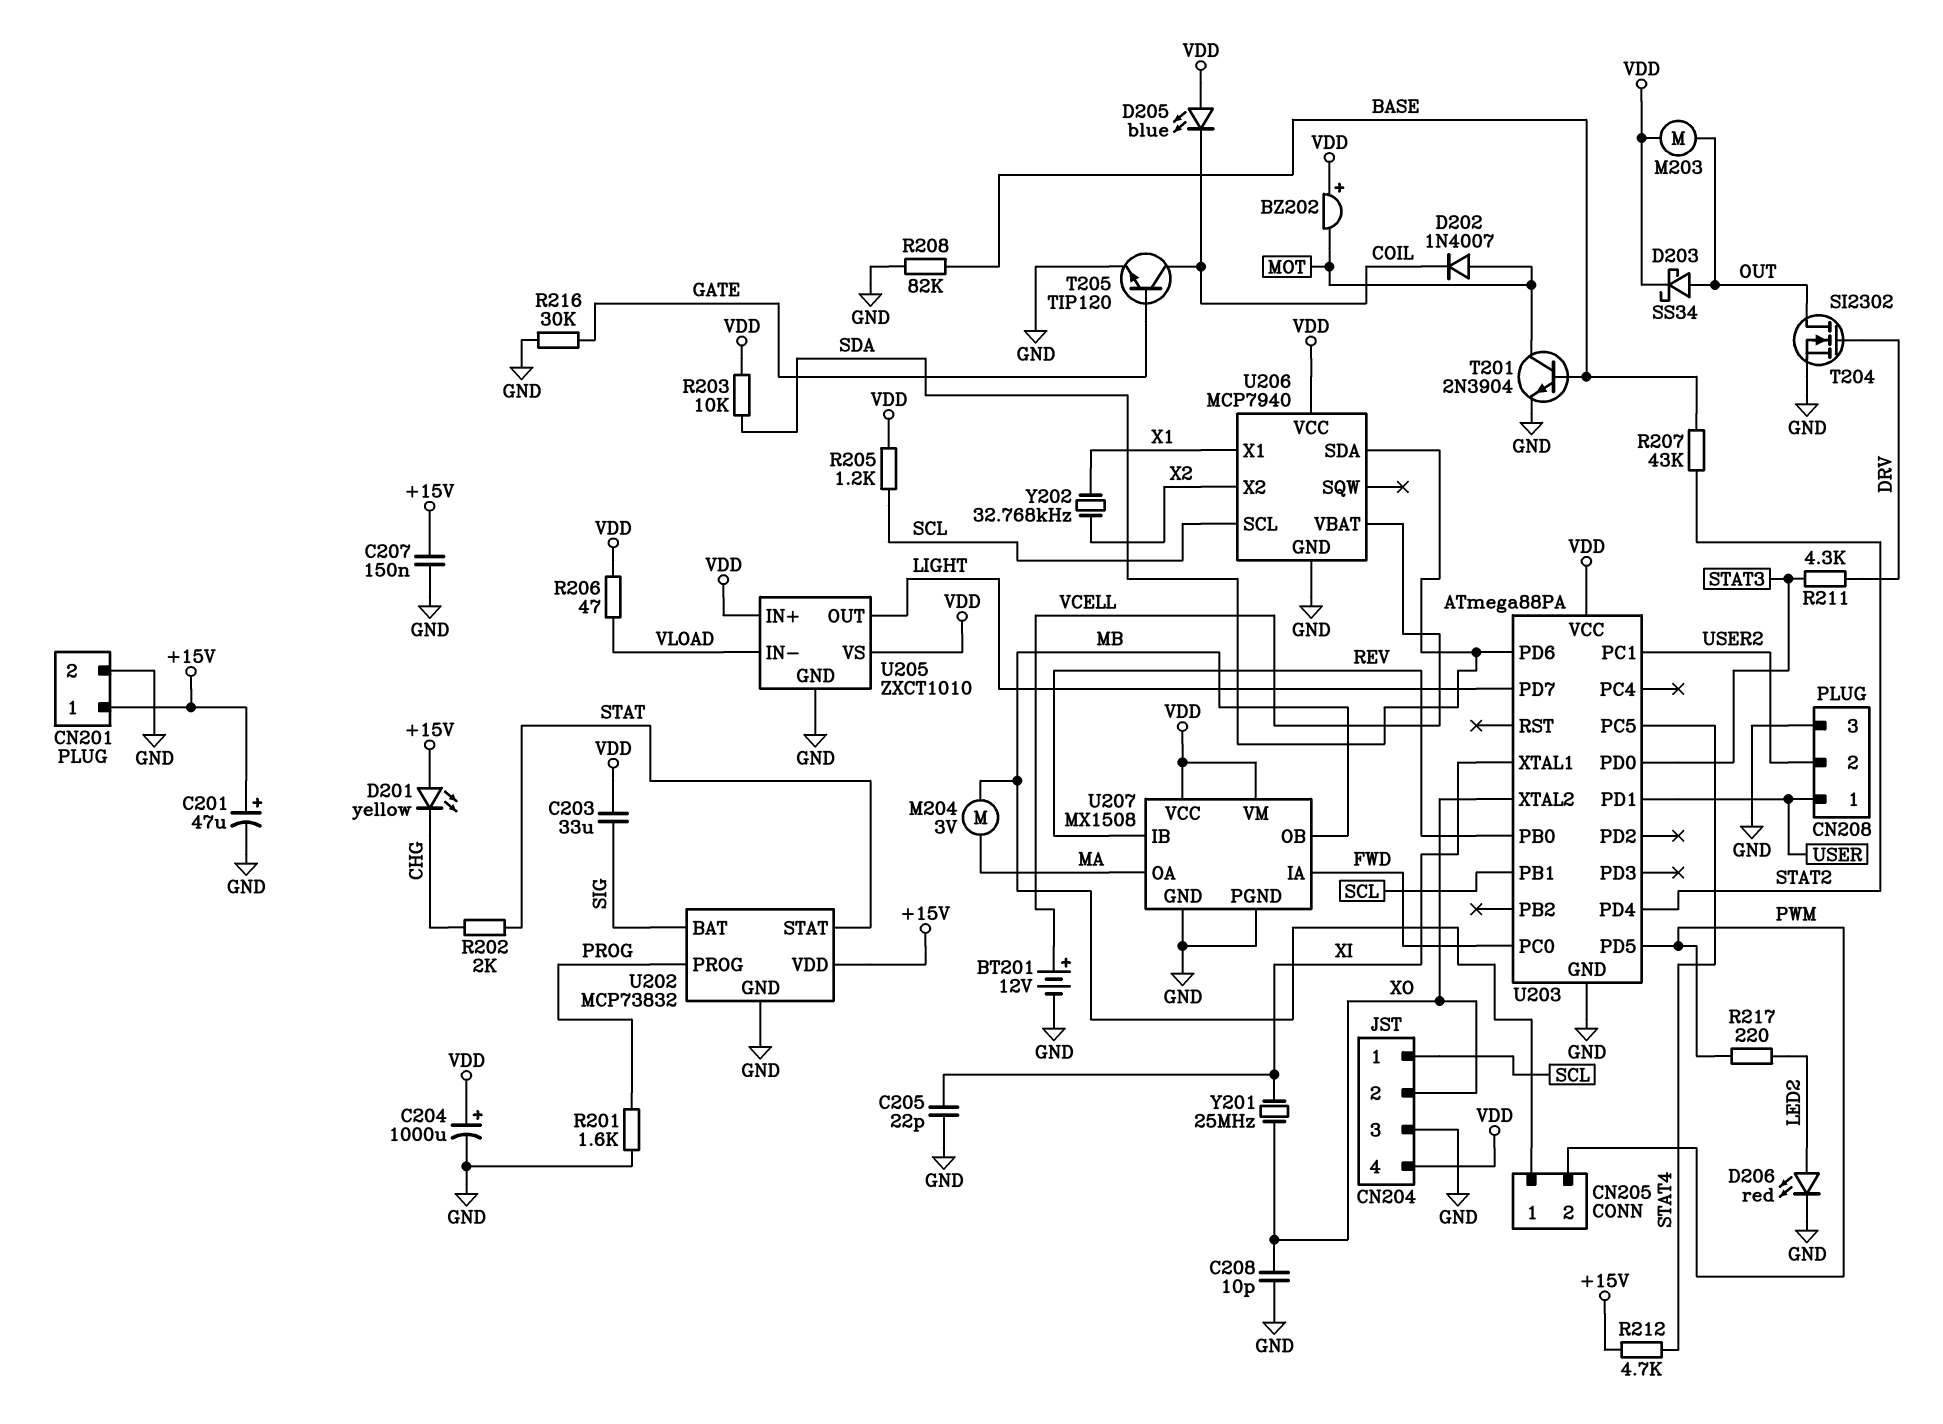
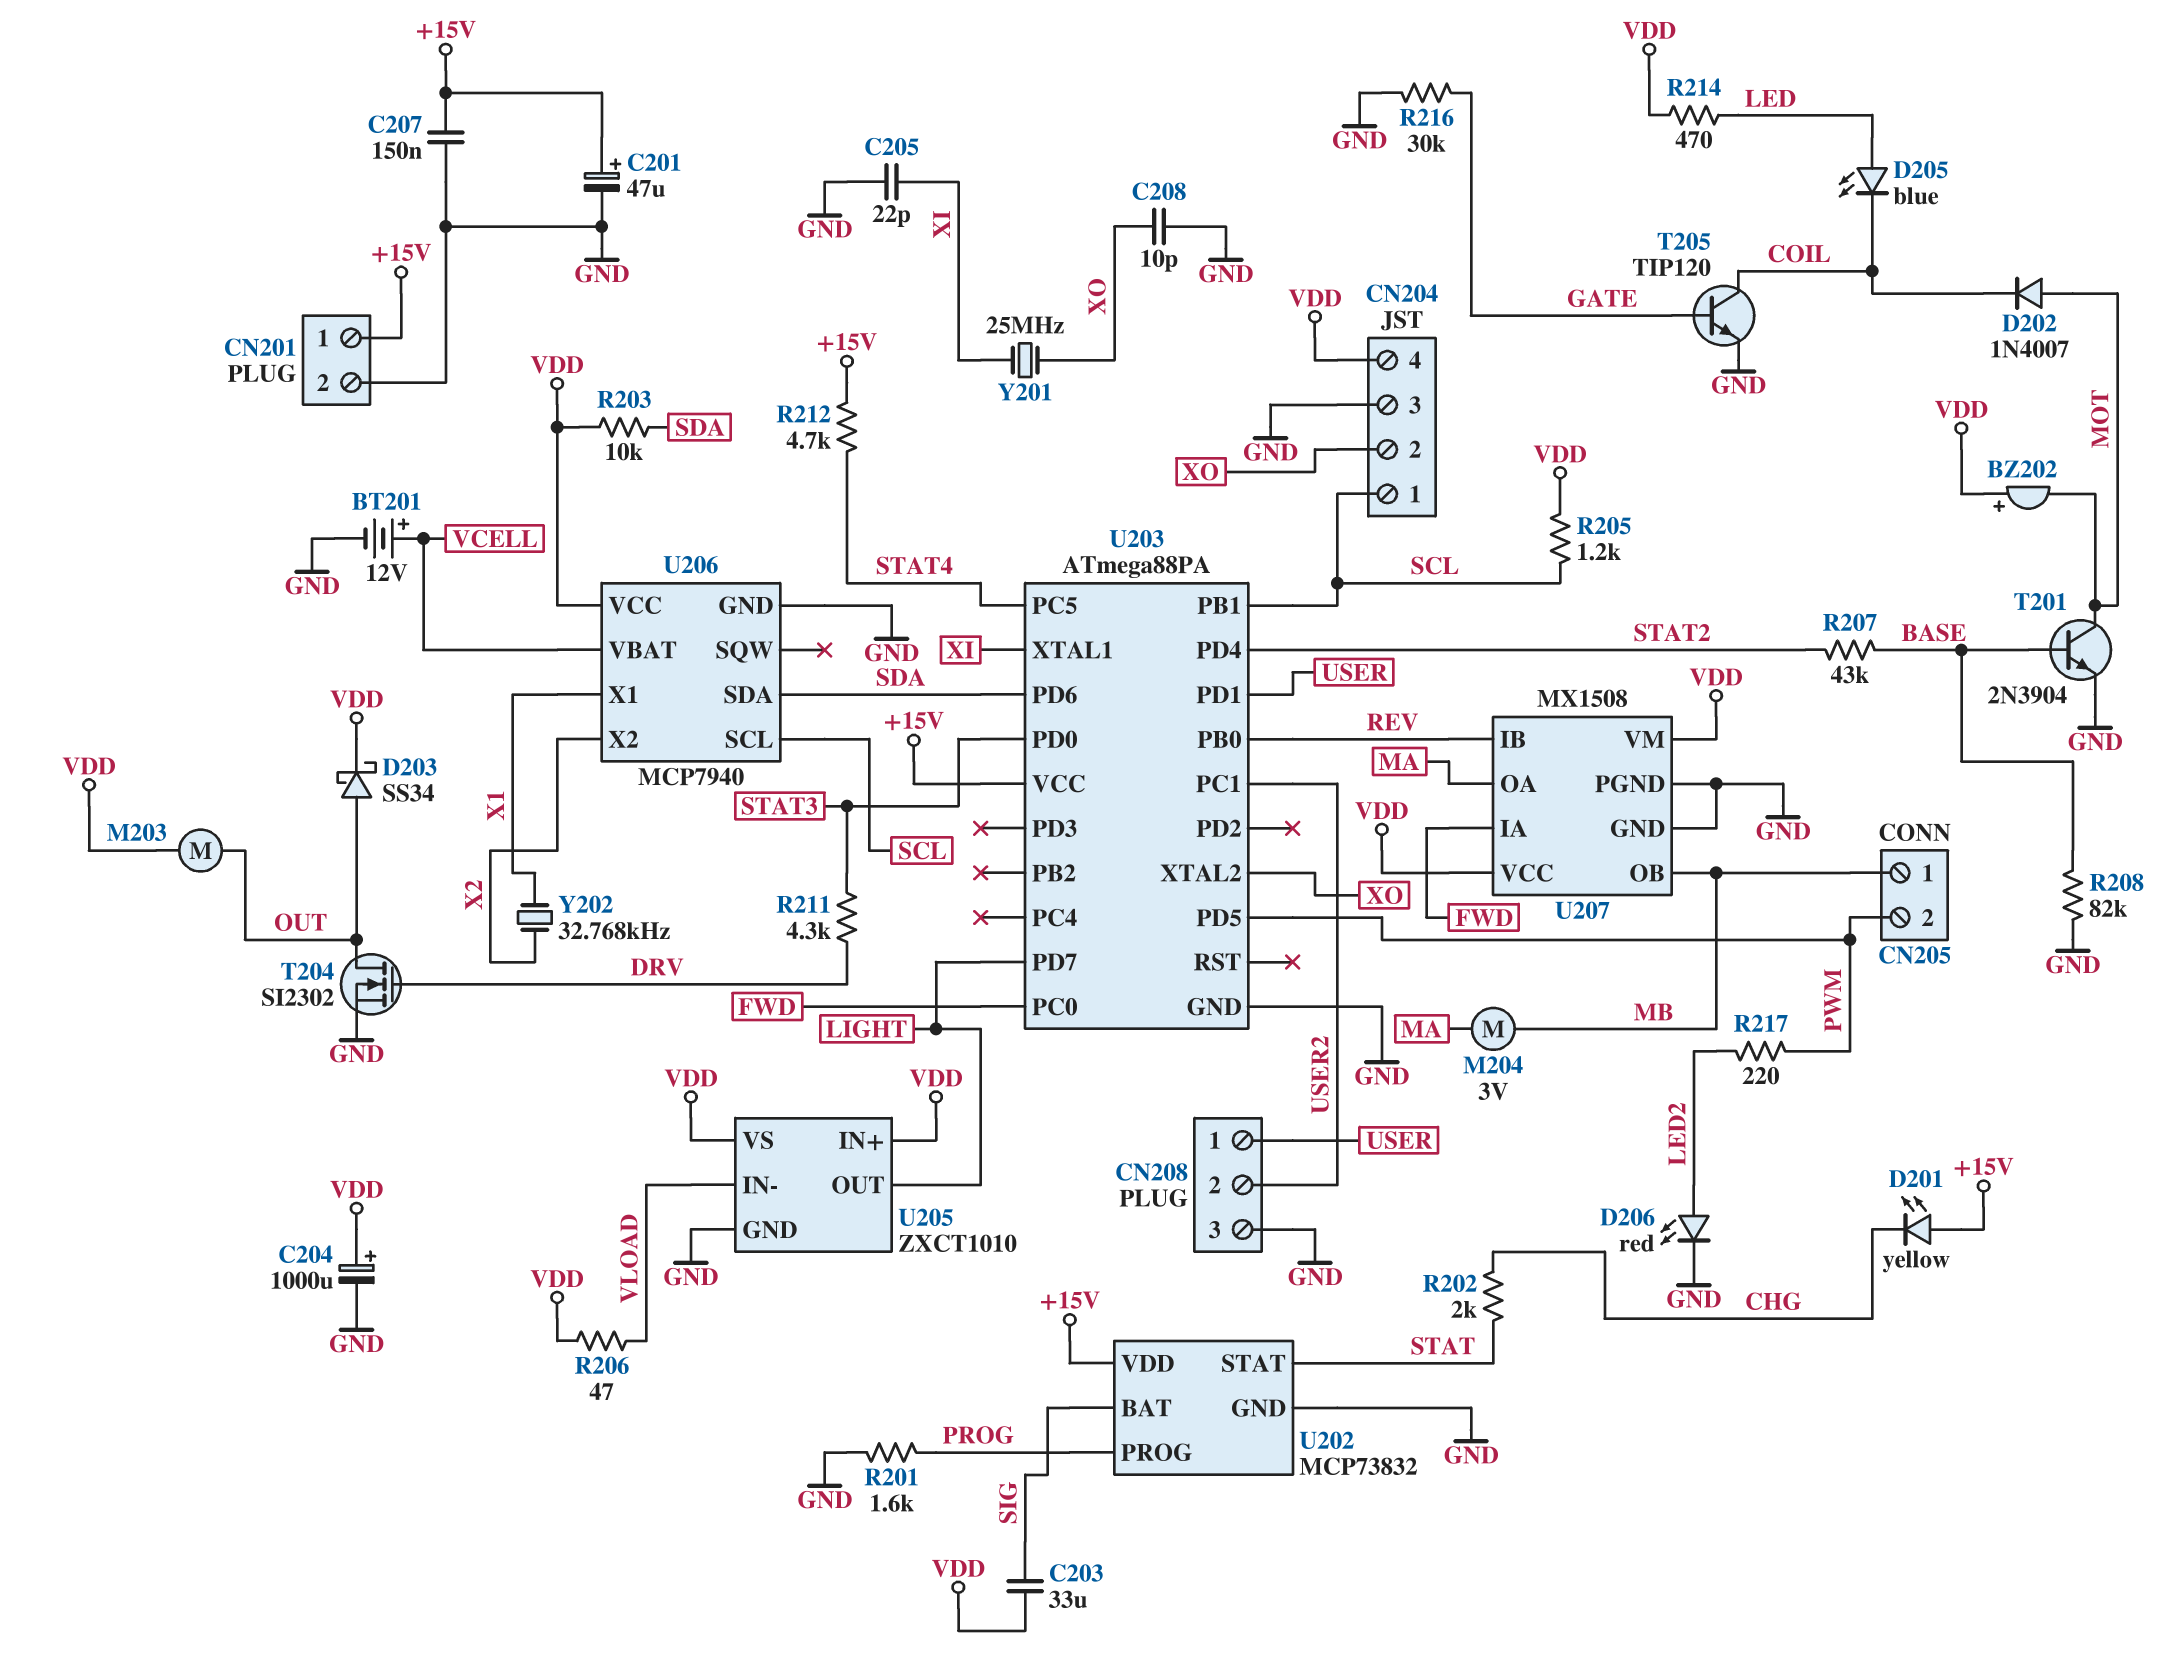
D205: LED blue (A VDD, K COIL) -> LED blue (A LED, K COIL)
R214: none -> 470 (LED, VDD)
U203 pin VCC: VDD -> +15V

